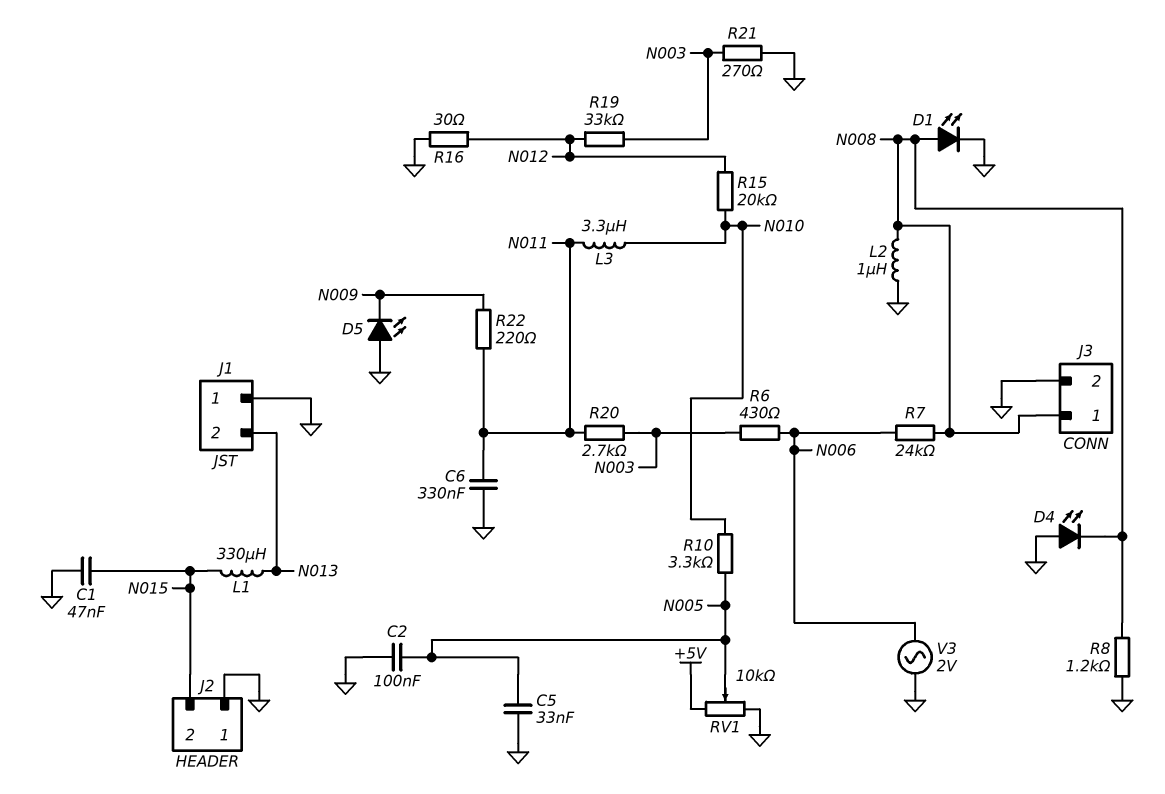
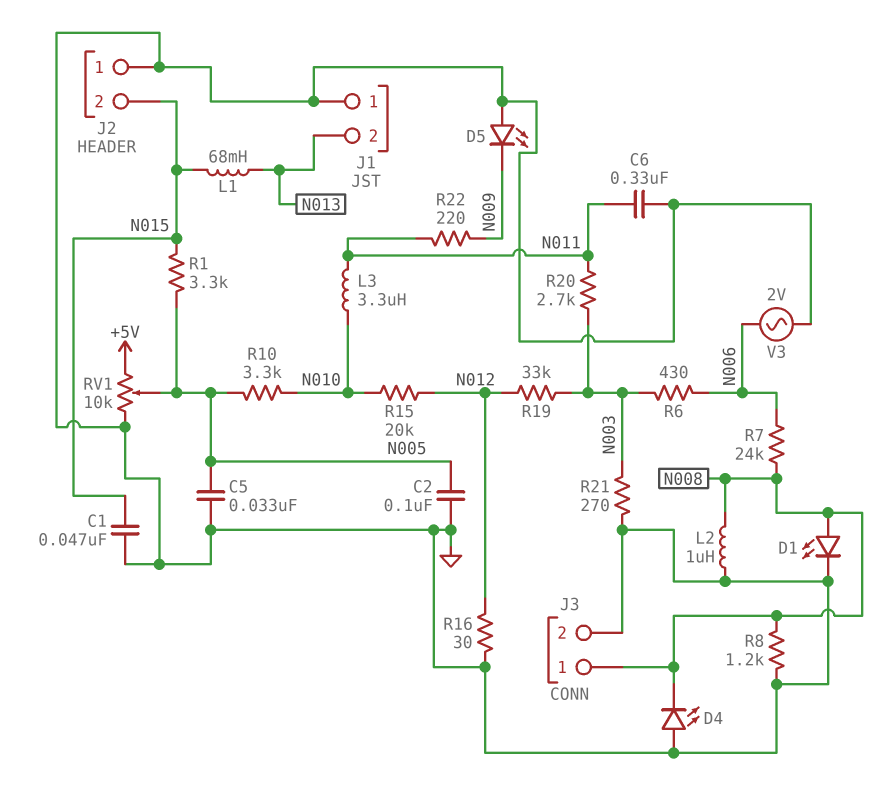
L1: 330uH (N013, N015) -> 68mH (N013, N015)
R1: none -> 3.3k (N005, N015)

